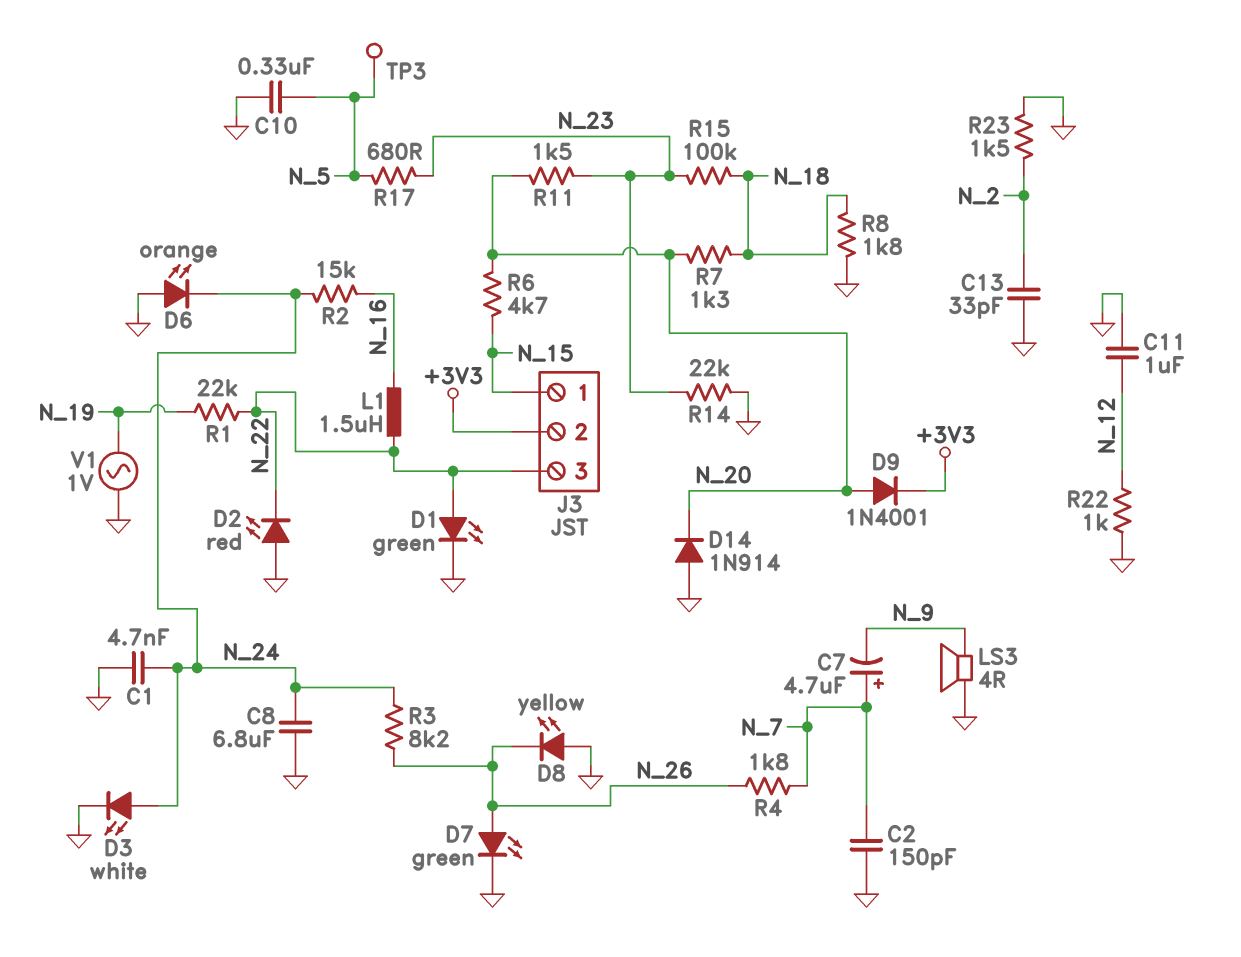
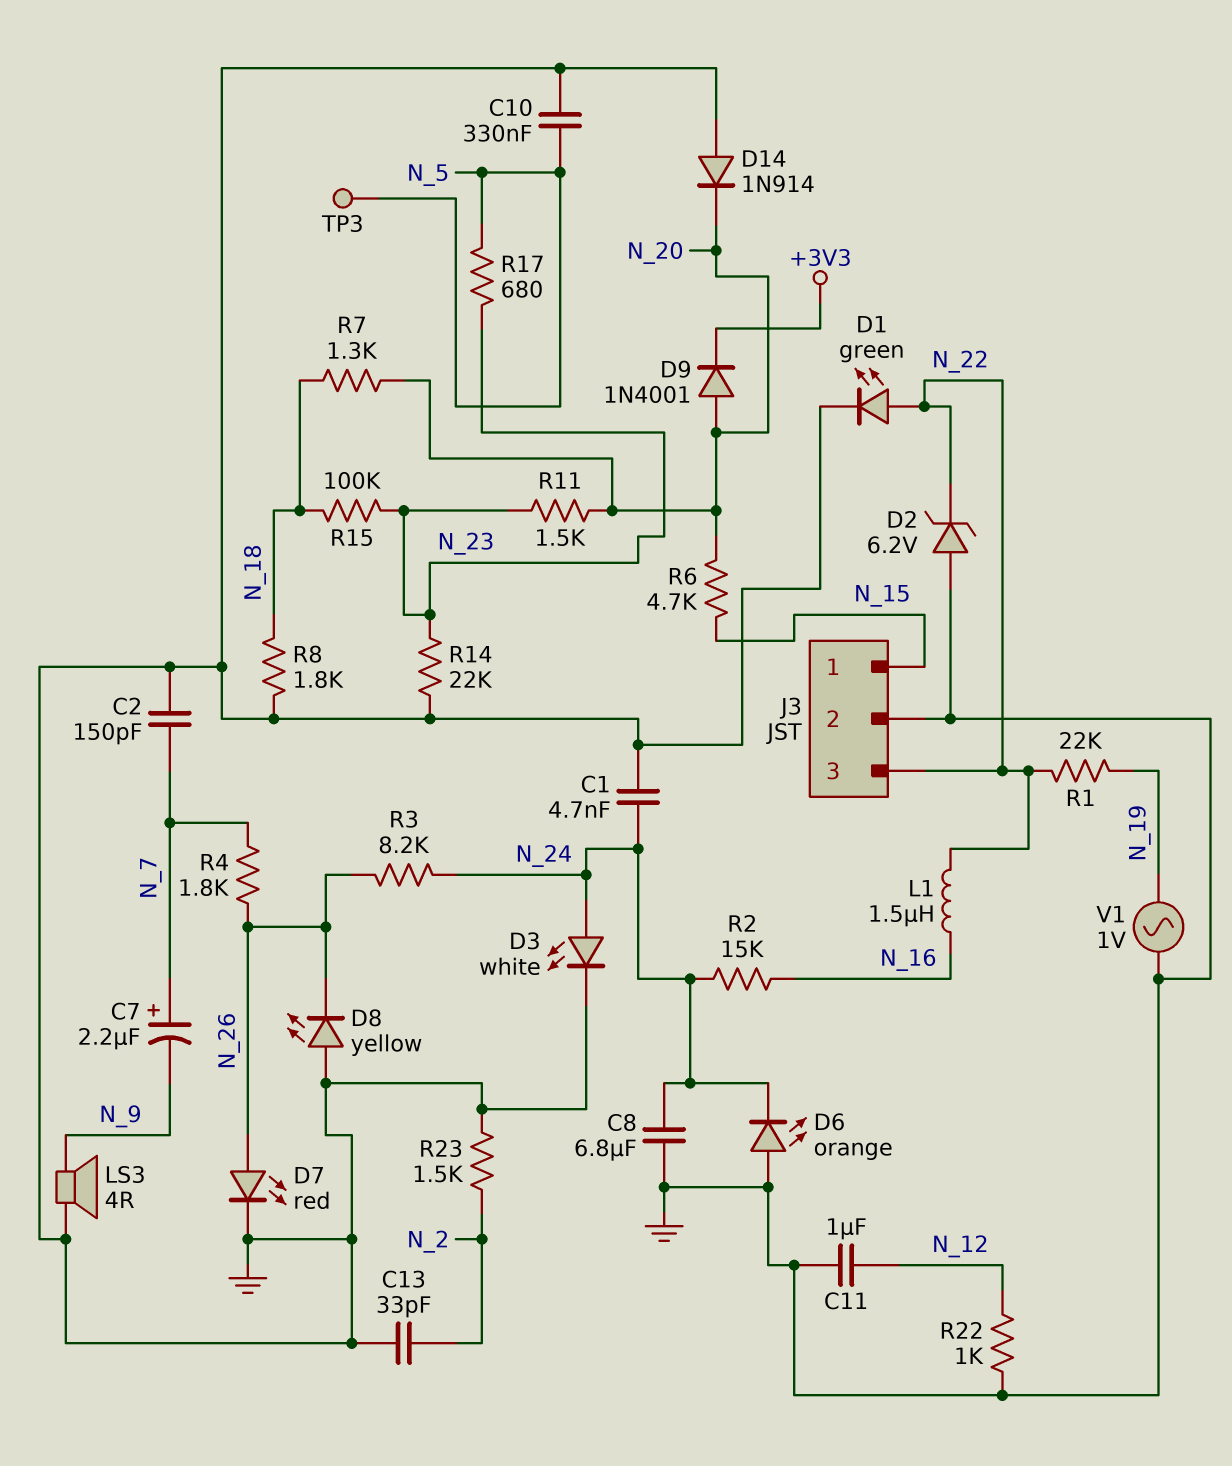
C7: 4.7uF (plus N_7, minus N_9) -> 2.2uF (plus N_7, minus N_9)
D2: LED red (A GND, K N_22) -> zener 6.2V (A GND, K N_22)
D7: LED green (A N_26, K GND) -> LED red (A N_26, K GND)
J3 pin 2: +3V3 -> GND

